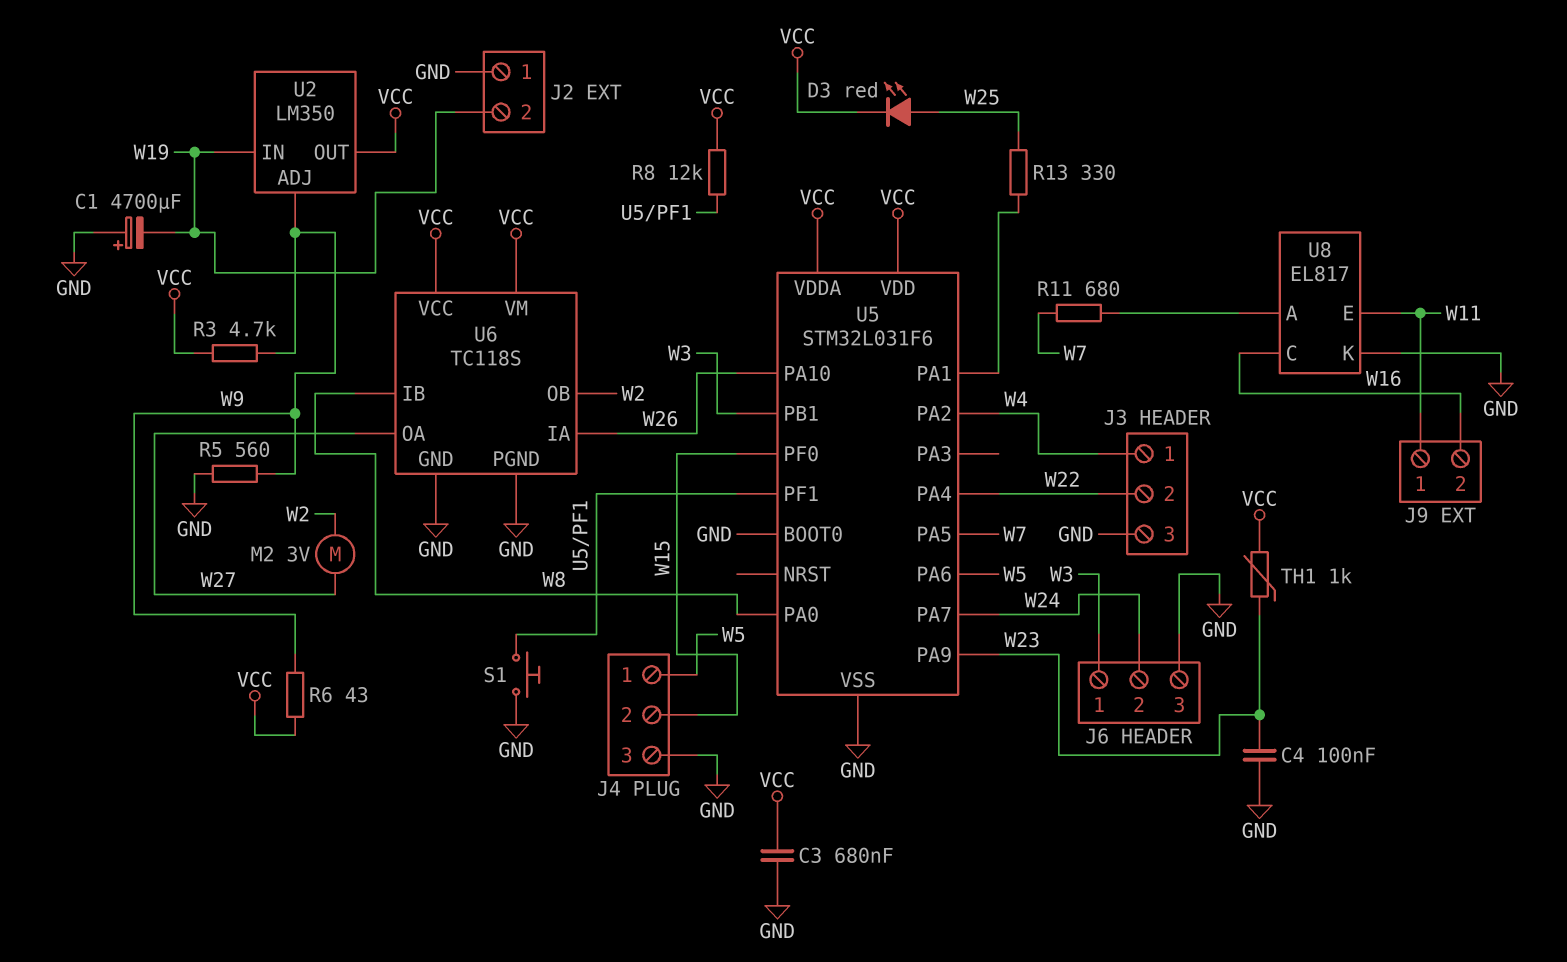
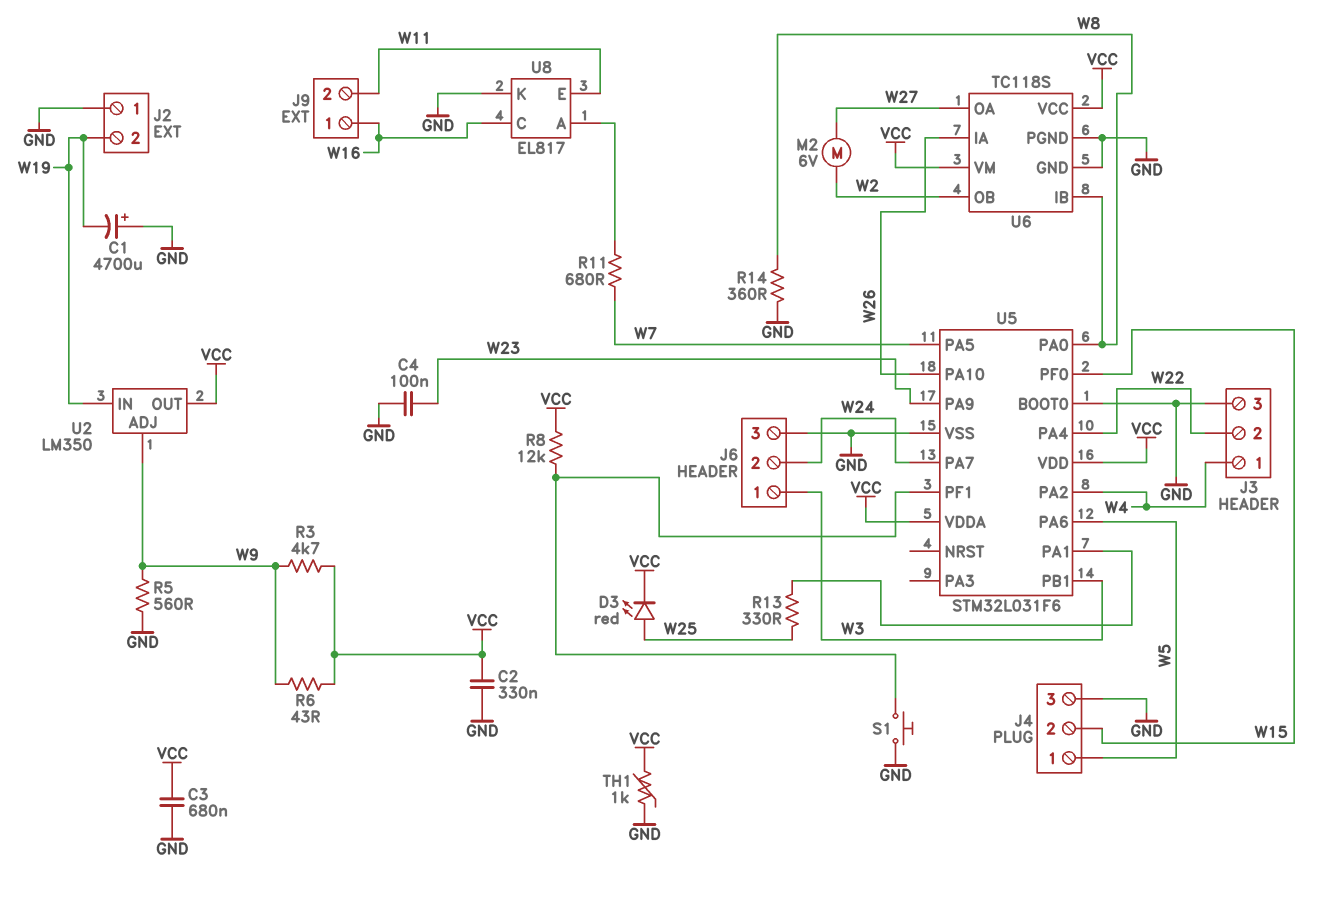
C2: none -> 330nF (GND, VCC)
J9 pin 1: W11 -> W16
J9 pin 2: W16 -> W11
M2: motor 3V (W2, W27) -> motor 6V (W2, W27)
R14: none -> 360 (GND, W8)
TH1: 1k (VCC, W23) -> 1k (GND, VCC)

